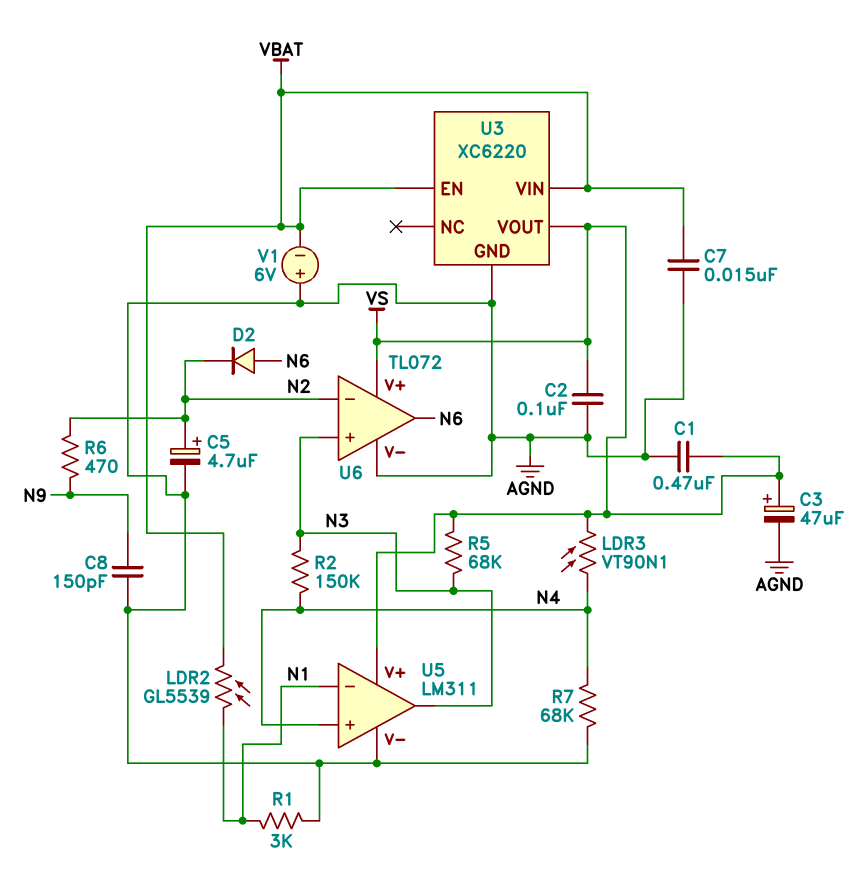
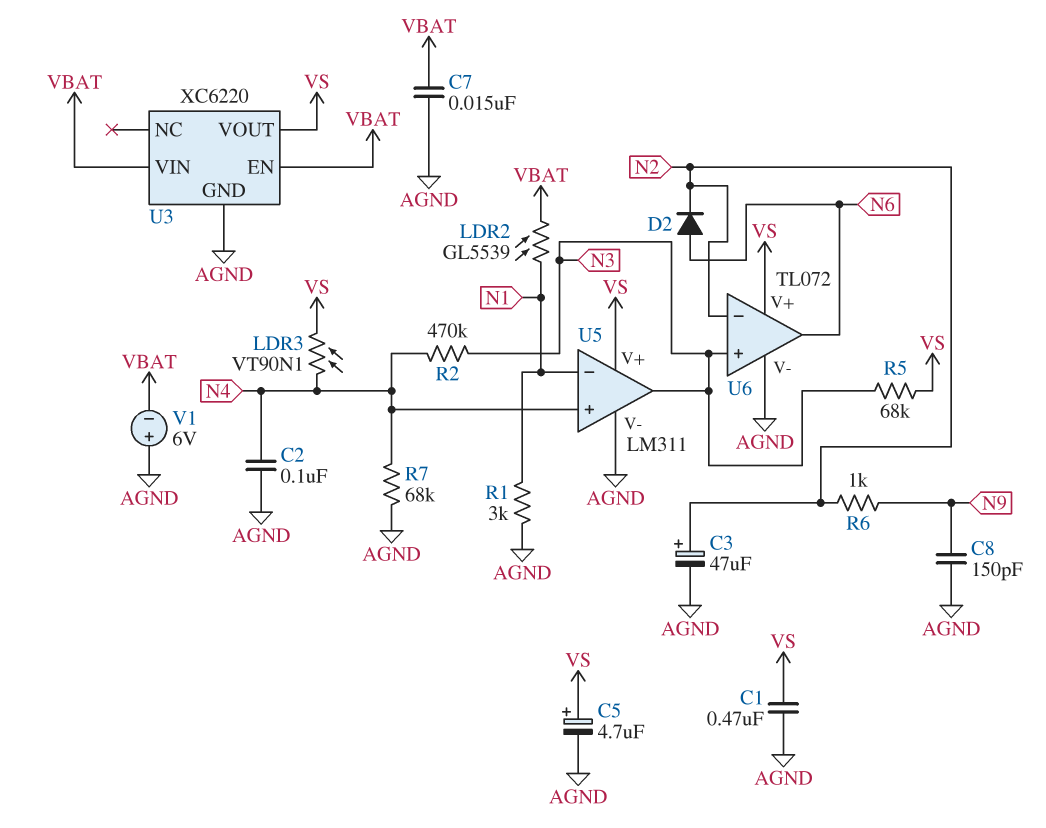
C2: 100nF (AGND, VS) -> 100nF (AGND, N4)
C3: 47uF (plus VS, minus AGND) -> 47uF (plus N2, minus AGND)
C5: 4.7uF (plus N2, minus AGND) -> 4.7uF (plus VS, minus AGND)
R2: 150k (N3, N4) -> 470k (N3, N4)
R6: 470 (N2, N9) -> 1k (N2, N9)

